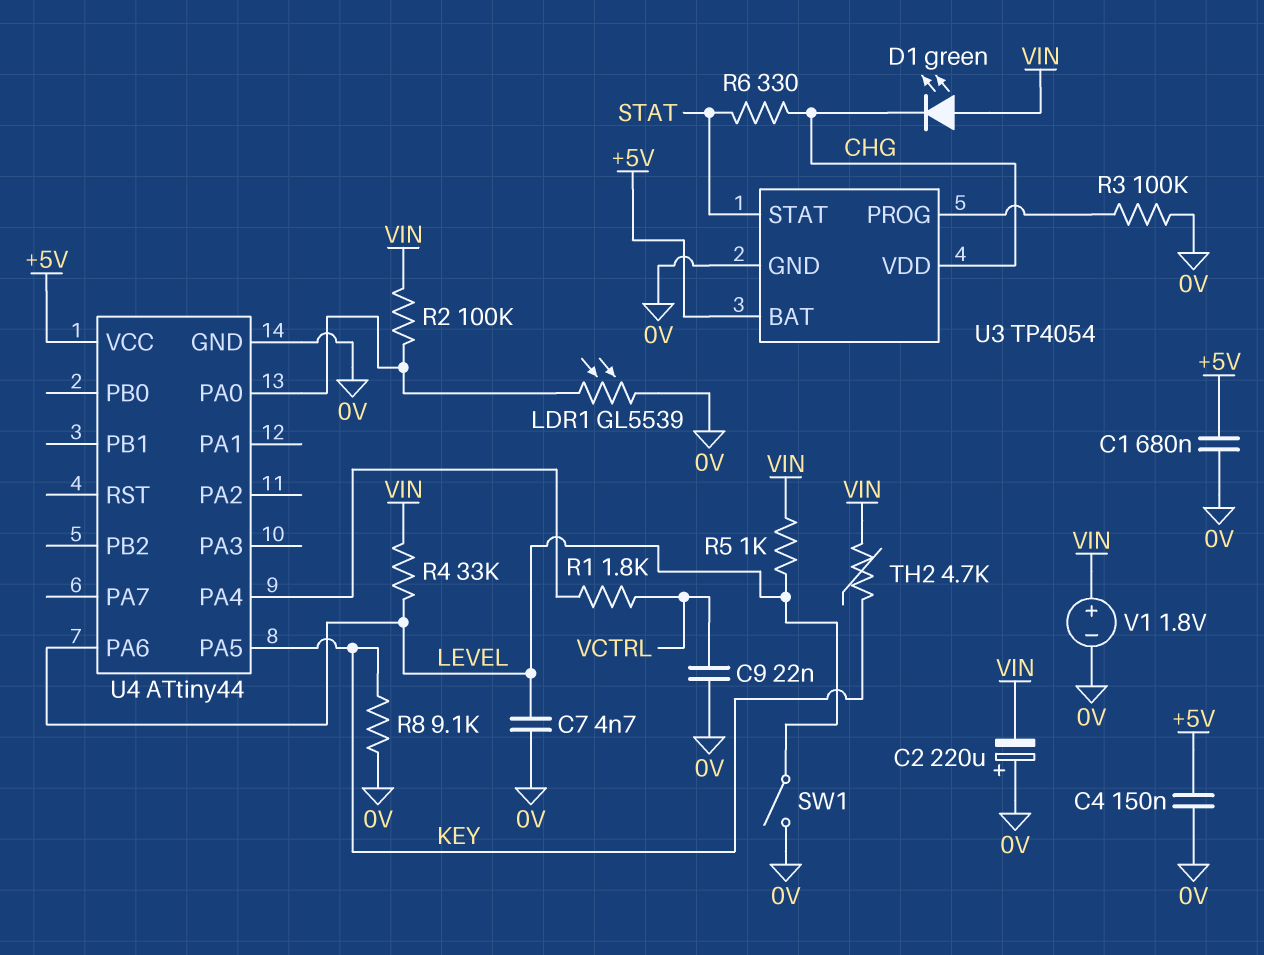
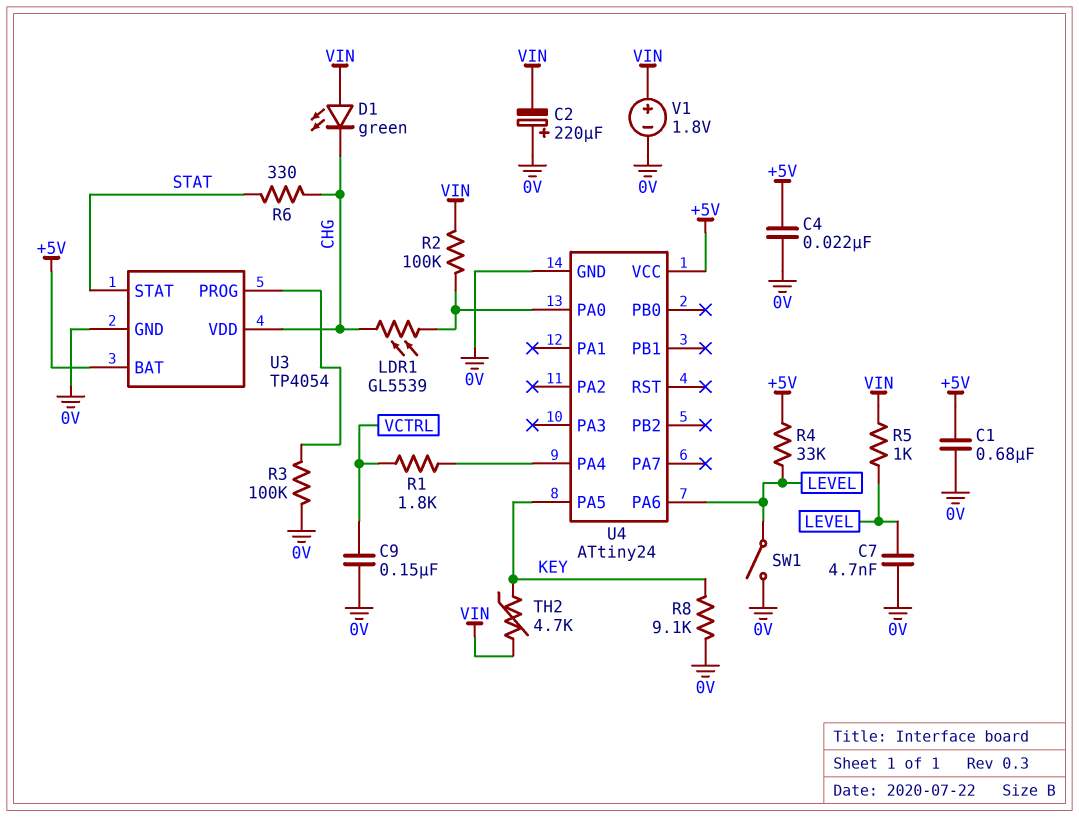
C4: 150nF (+5V, 0V) -> 22nF (+5V, 0V)
C9: 22nF (0V, VCTRL) -> 150nF (0V, VCTRL)
LDR1: GL5539 (0V, U4/PA0) -> GL5539 (CHG, U4/PA0)
R4: 33k (LEVEL, VIN) -> 33k (+5V, LEVEL)
U4: ATtiny44 -> ATtiny24

